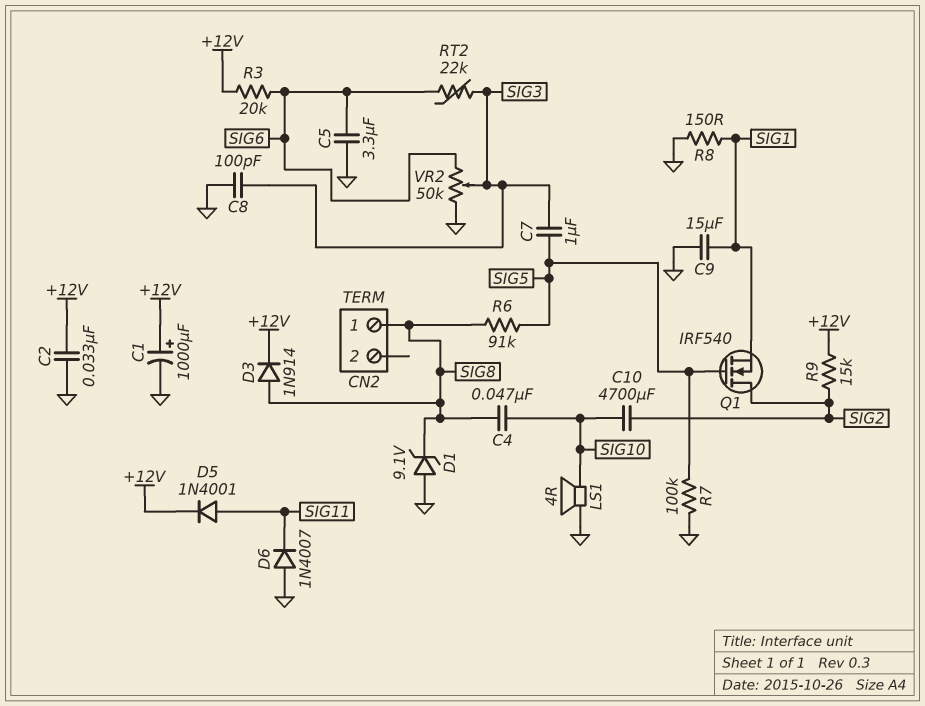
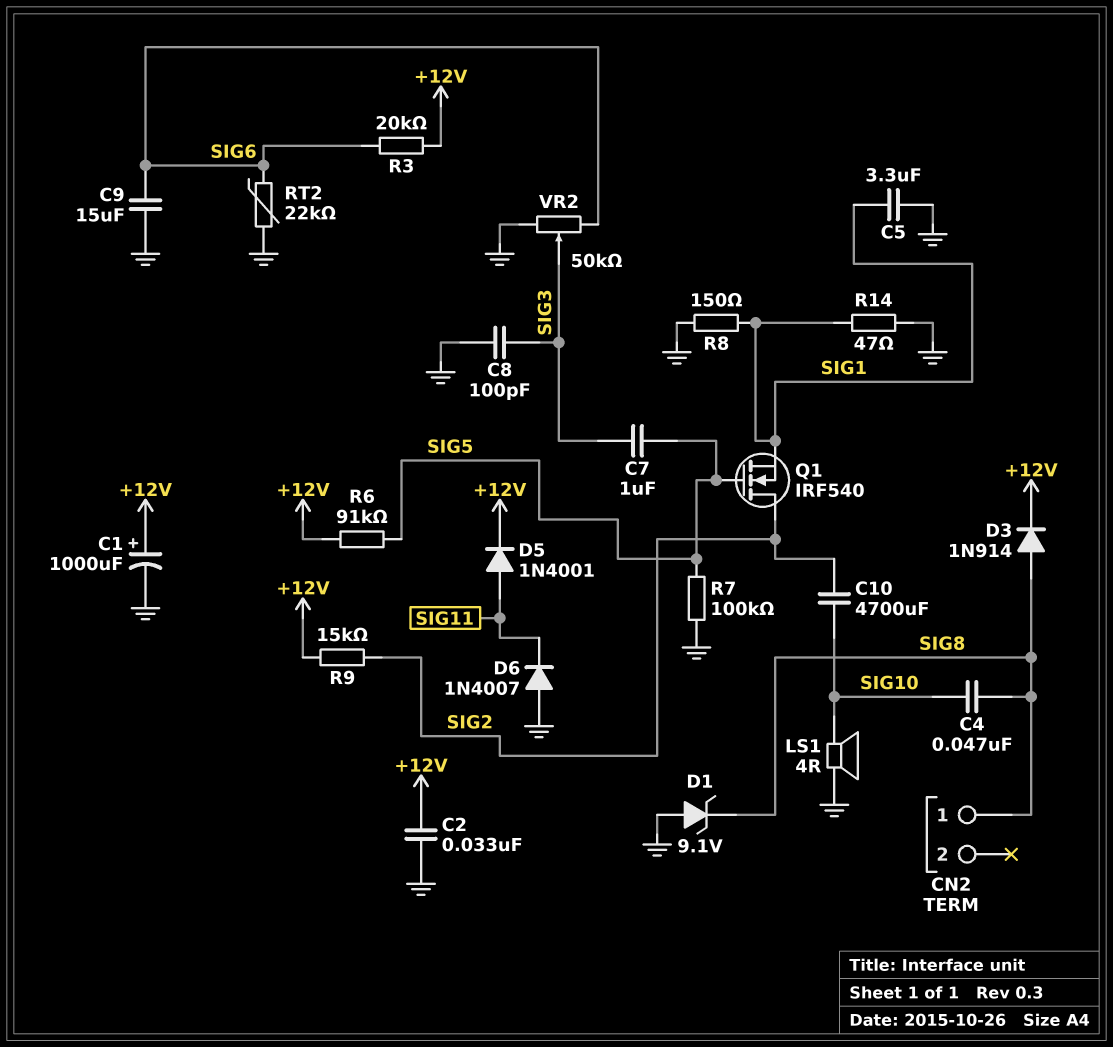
C5: 3.3uF (GND, SIG6) -> 3.3uF (GND, SIG1)
C9: 15uF (GND, SIG1) -> 15uF (GND, SIG6)
R6: 91k (SIG5, SIG8) -> 91k (+12V, SIG5)
R14: none -> 47 (GND, SIG1)
RT2: 22k (SIG3, SIG6) -> 22k (GND, SIG6)

